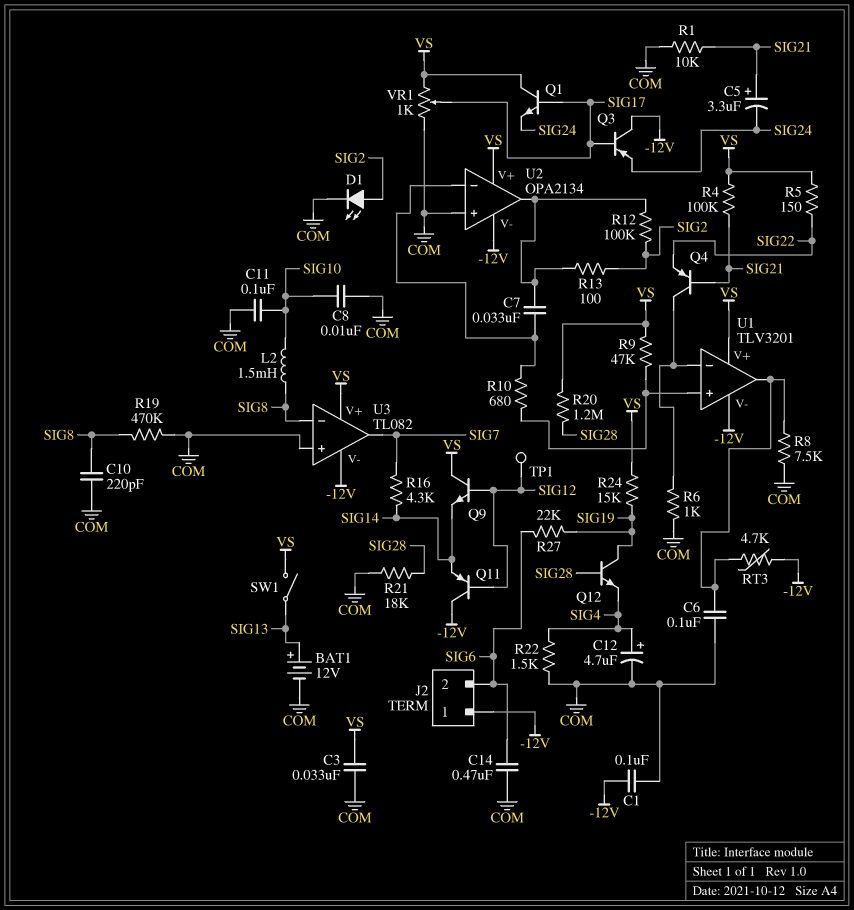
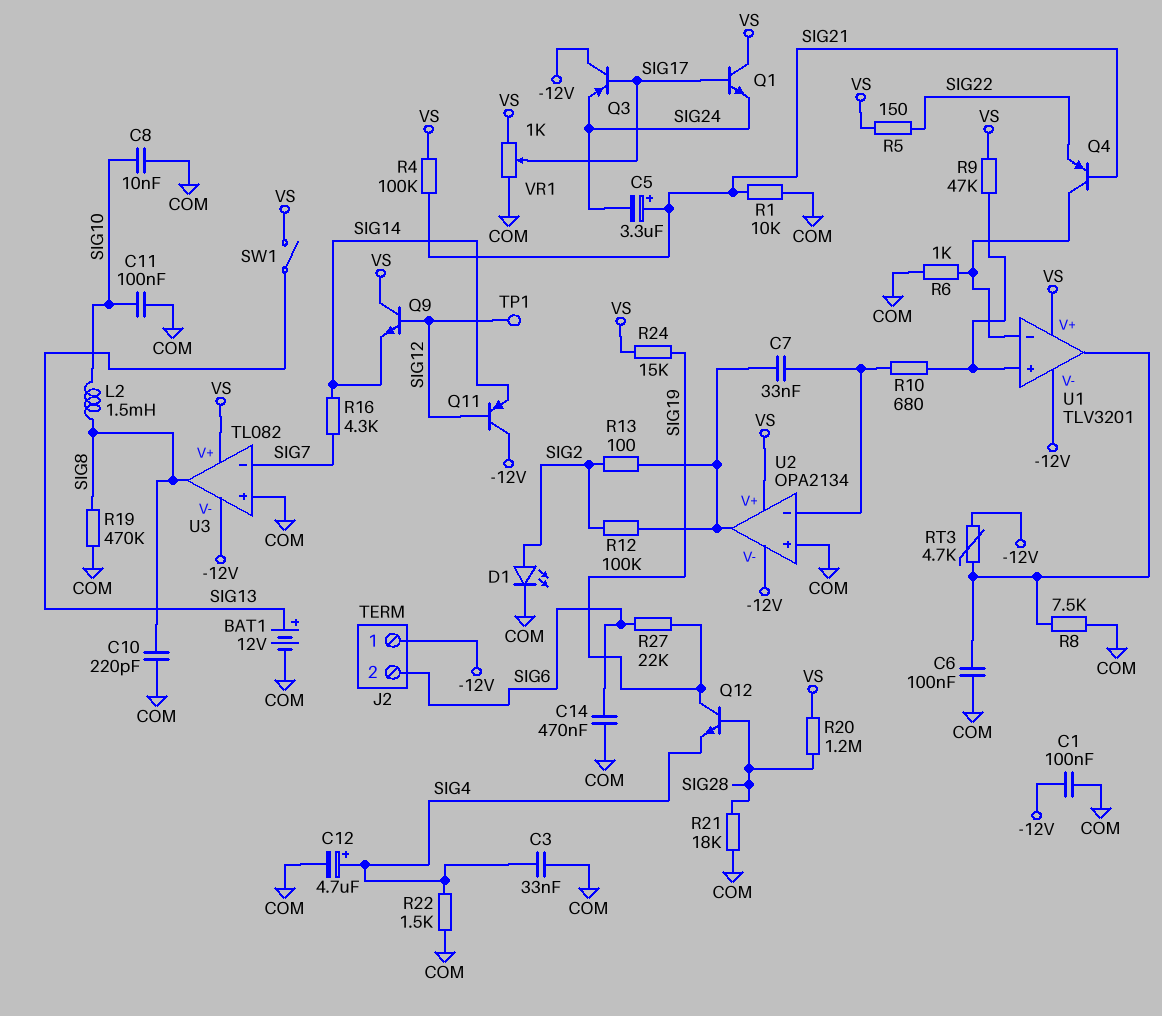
C3: 33nF (COM, VS) -> 33nF (COM, SIG4)
U3 pin in-: SIG8 -> SIG7
U3 pin out: SIG7 -> SIG8

